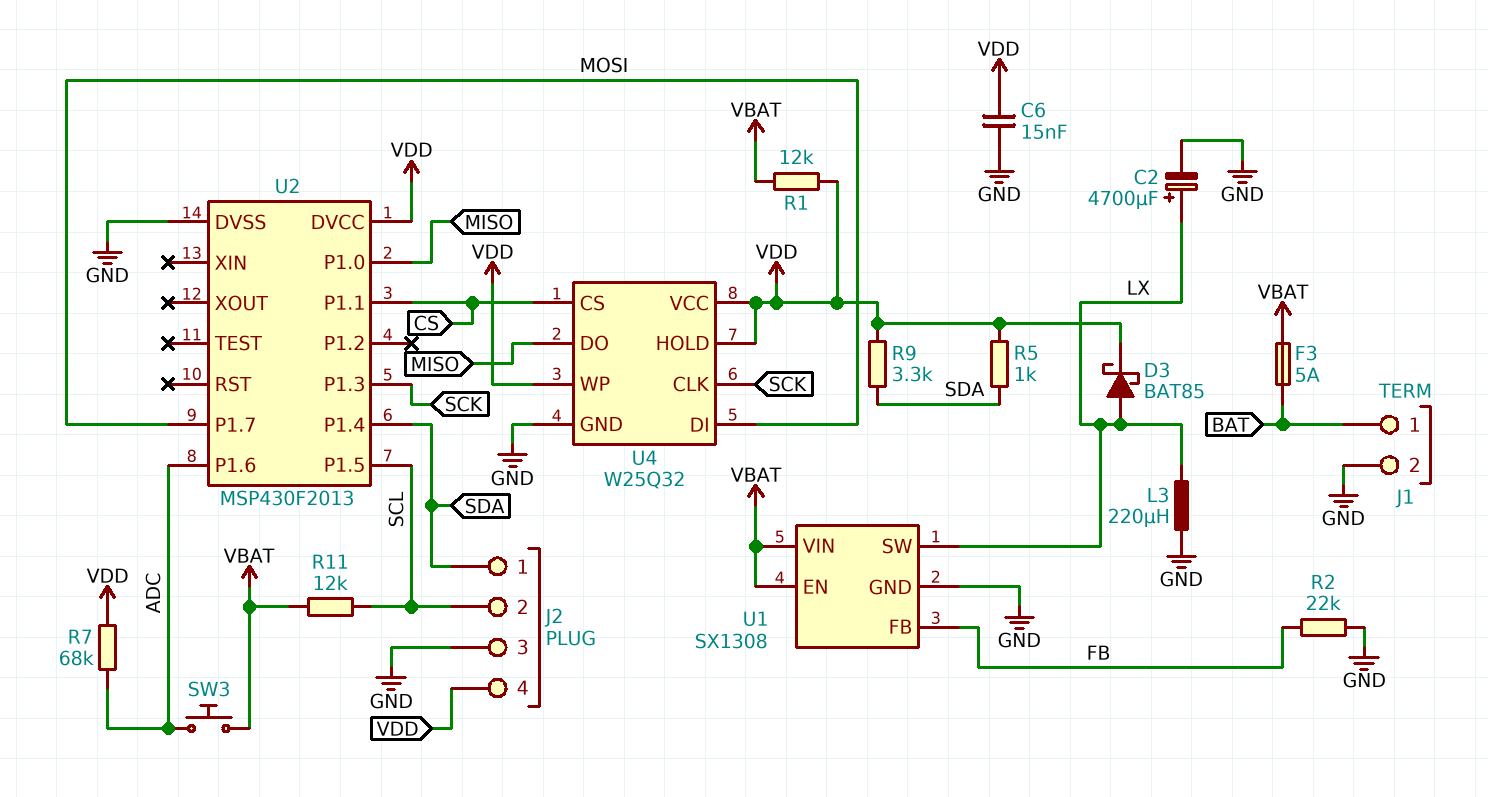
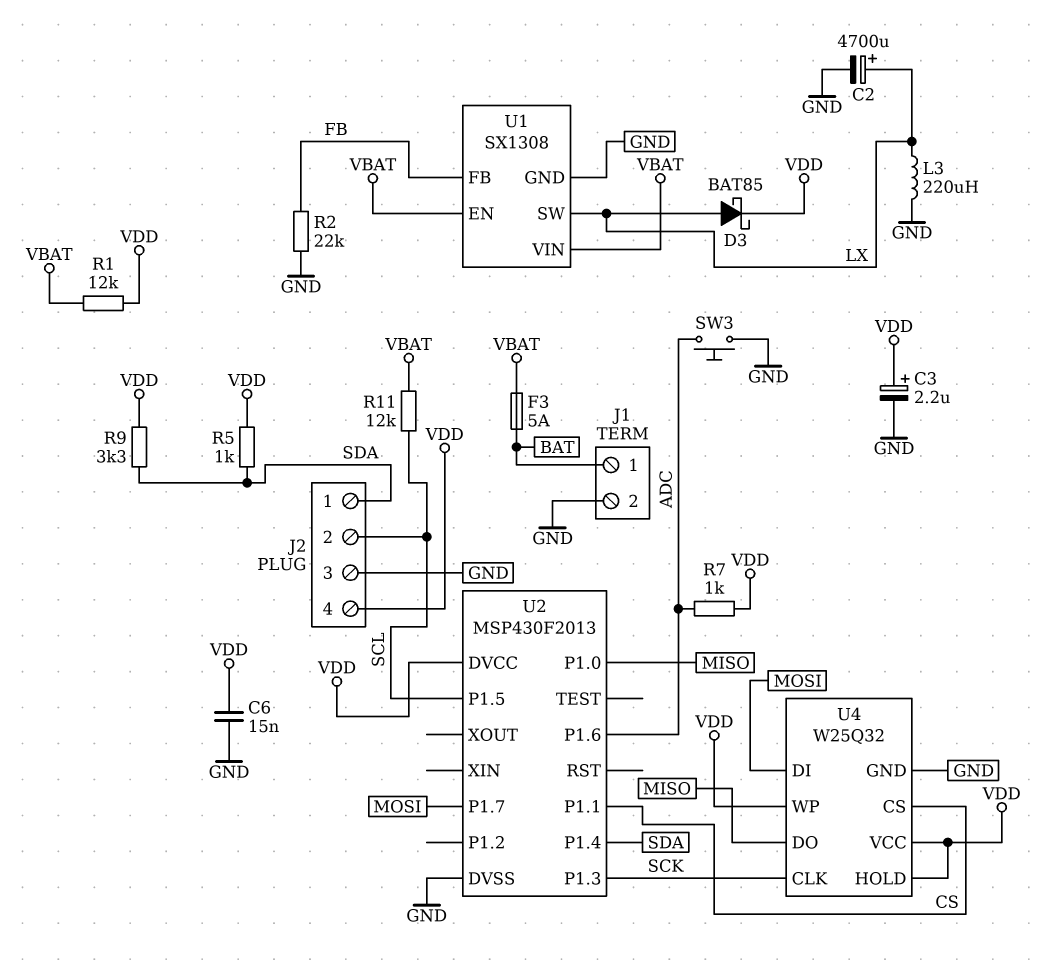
C3: none -> 2.2uF (plus VDD, minus GND)
R7: 68k (ADC, VDD) -> 1k (ADC, VDD)
SW3: button (ADC, VBAT) -> button (ADC, GND)

